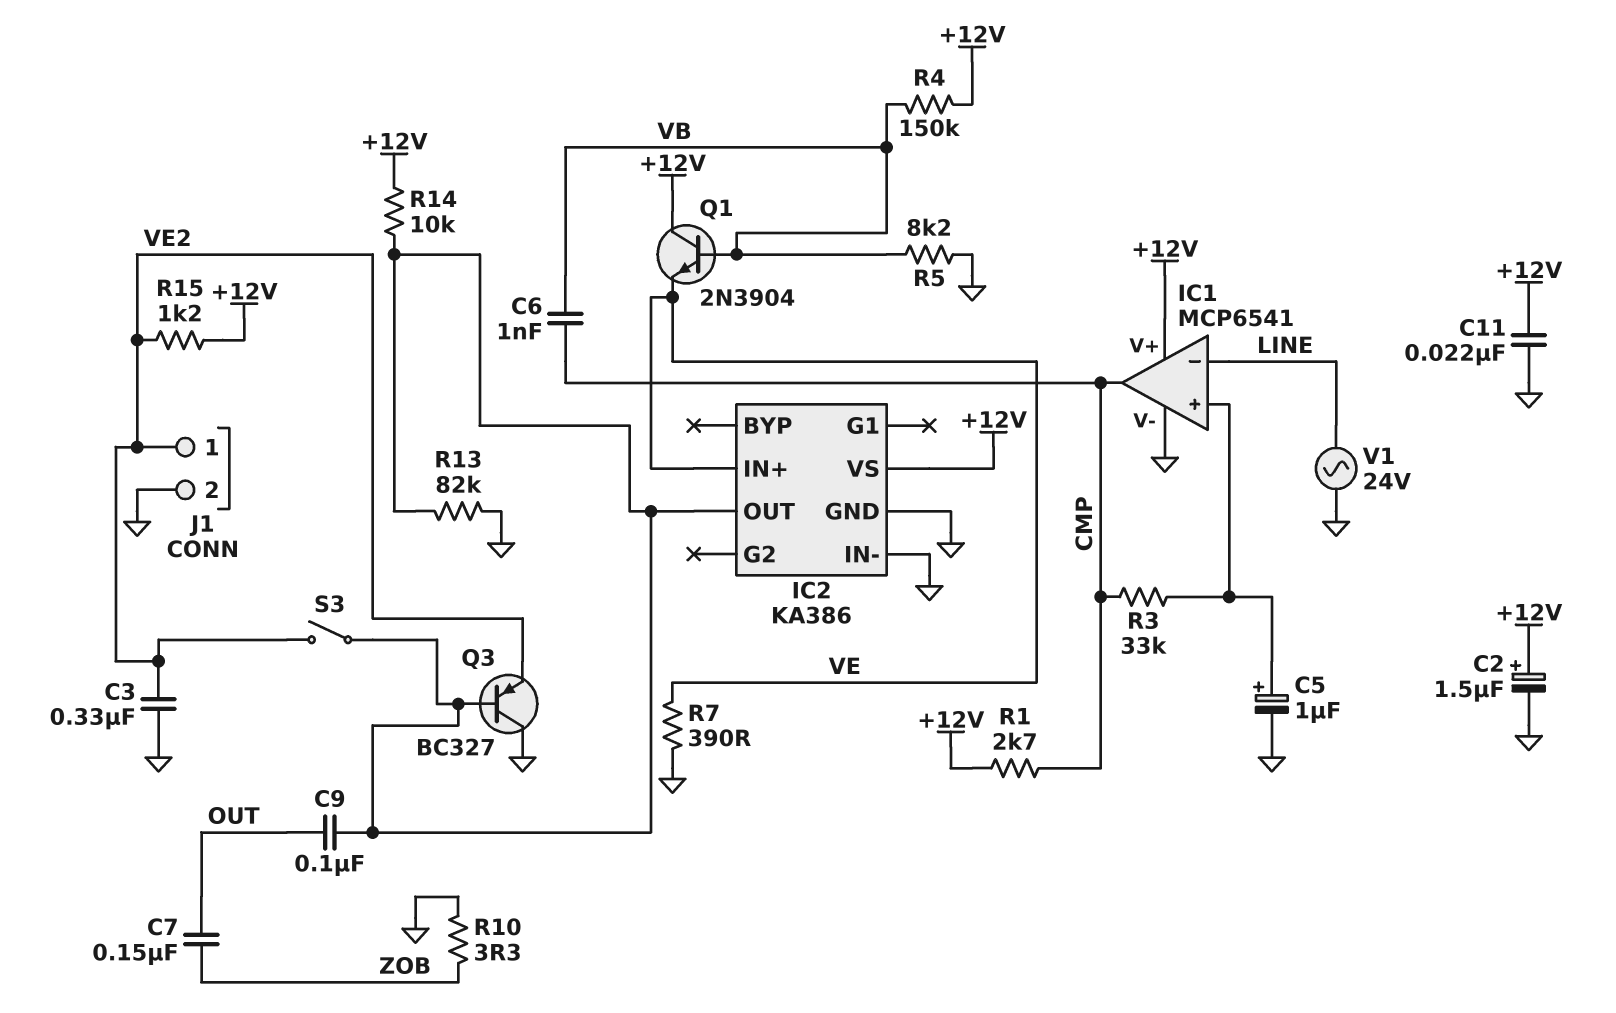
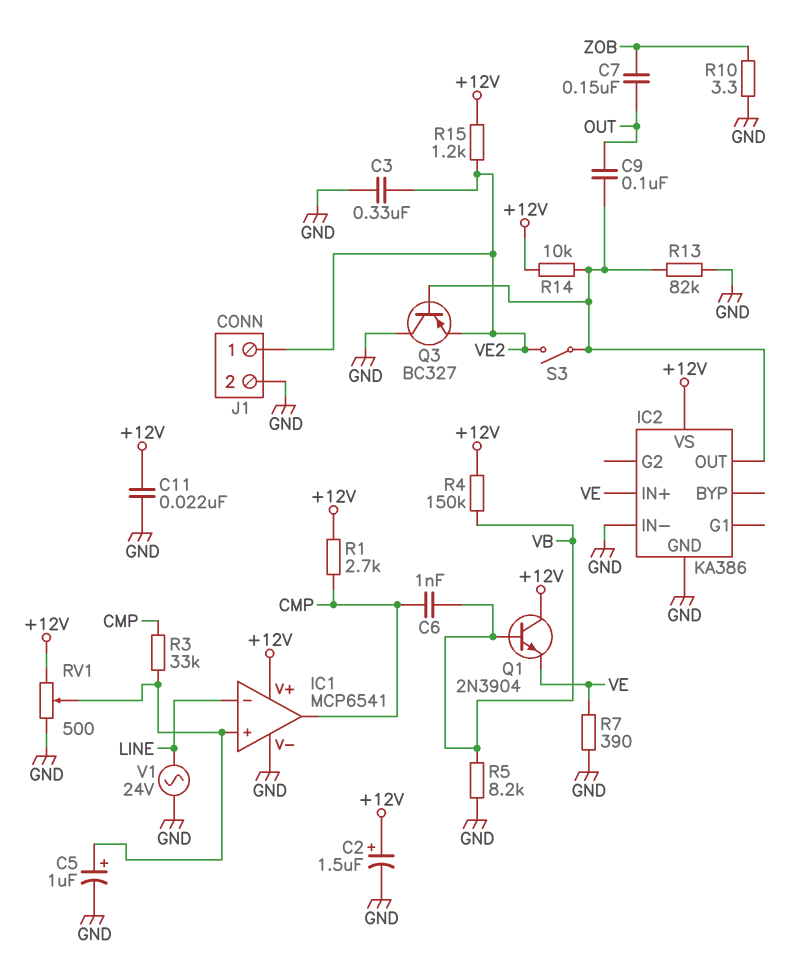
RV1: none -> 500 (+12V, GND, wiper IC1/in+)

